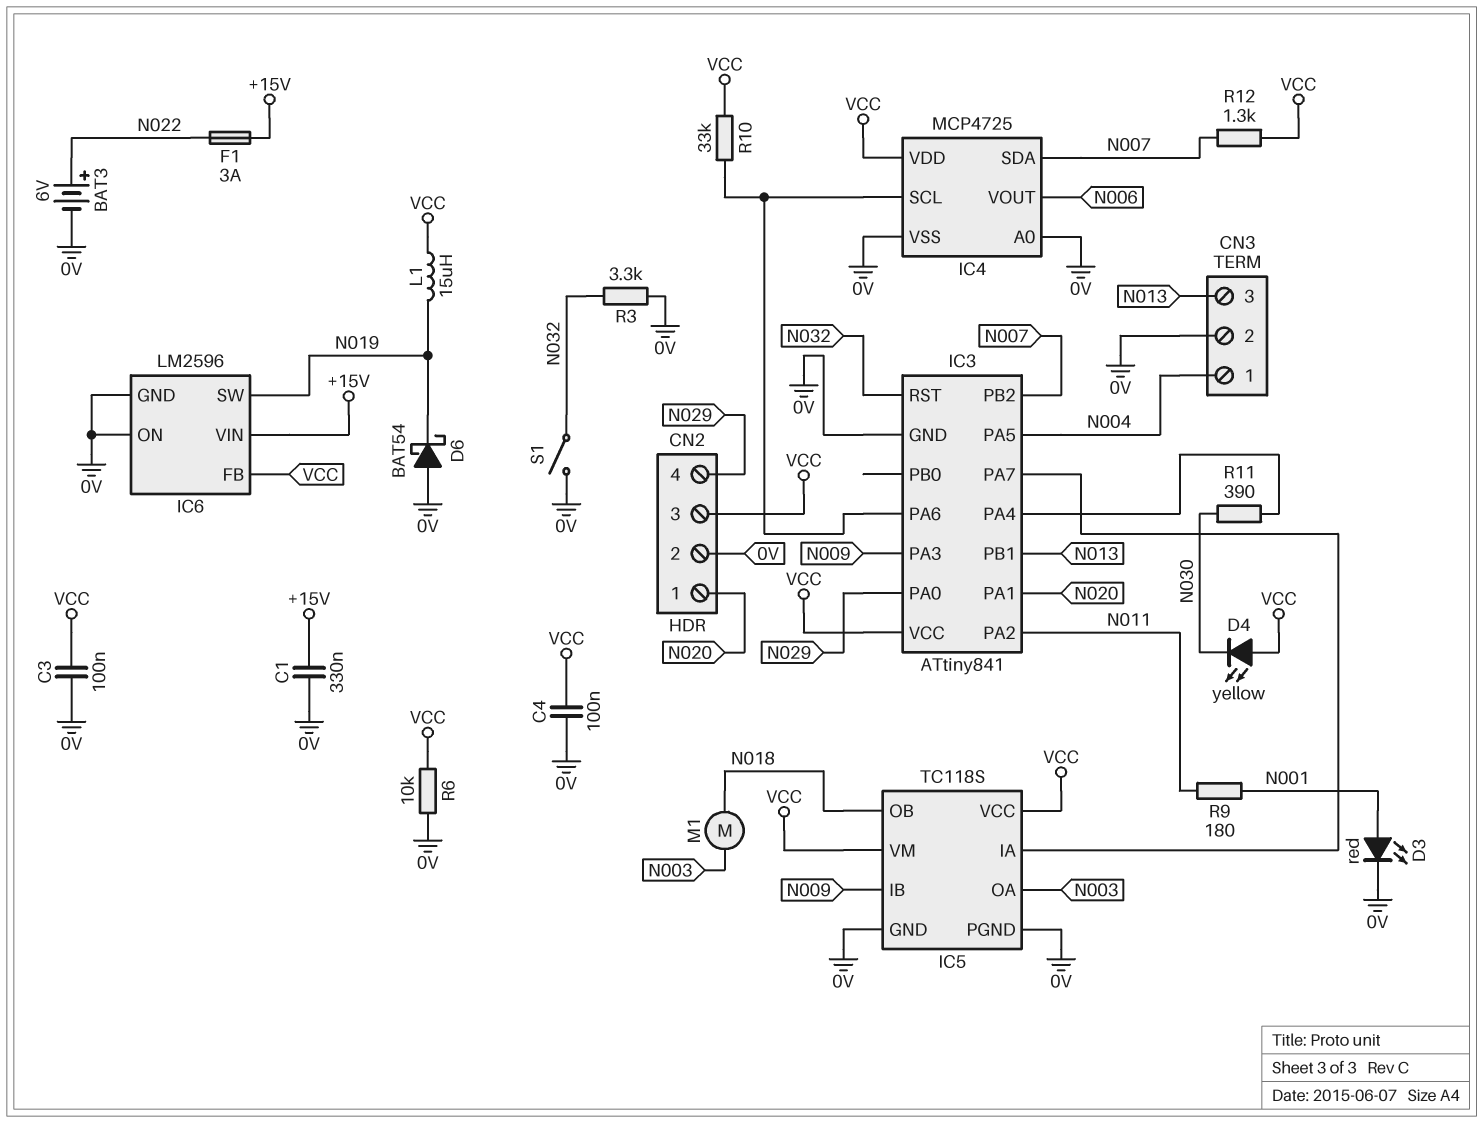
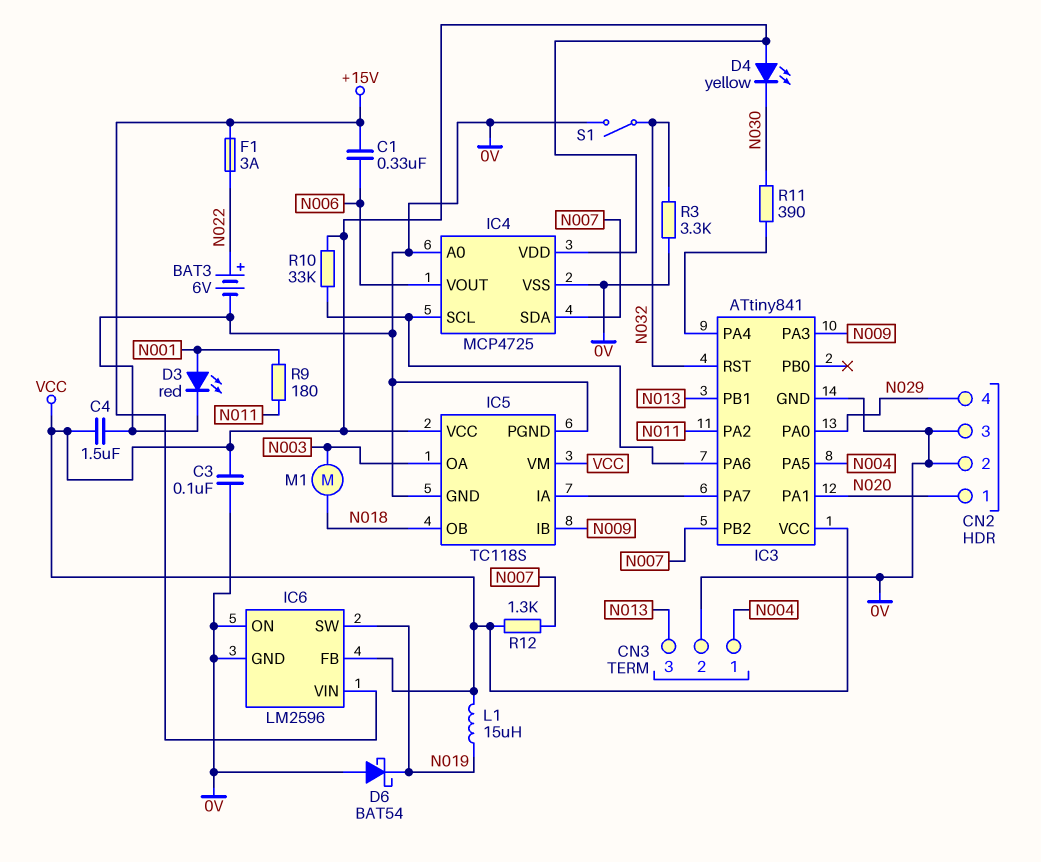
C1: 330nF (+15V, 0V) -> 330nF (+15V, N006)
C4: 100nF (0V, VCC) -> 1.5uF (0V, VCC)
CN2 pin 3: VCC -> 0V
R6: 10k (0V, VCC) -> none

